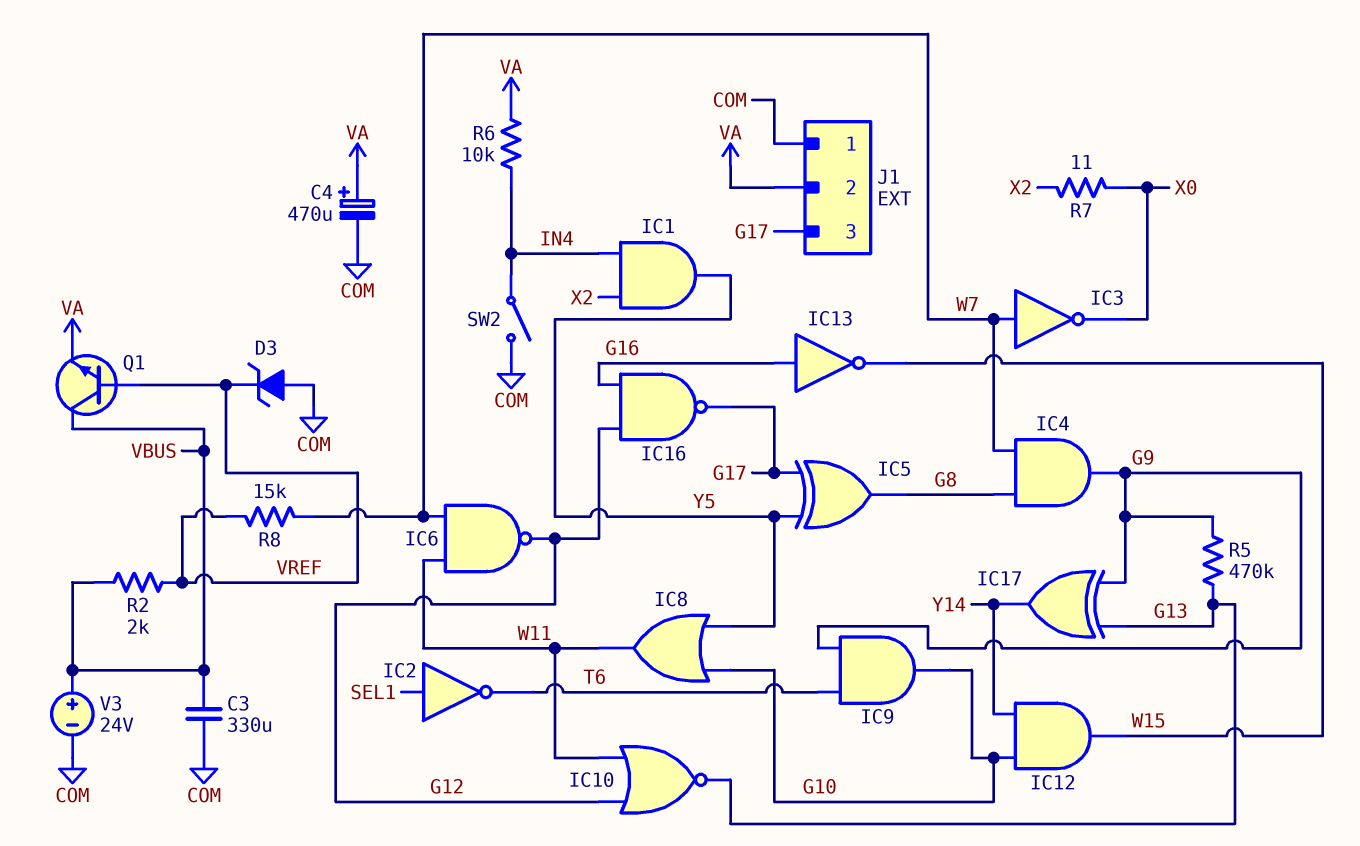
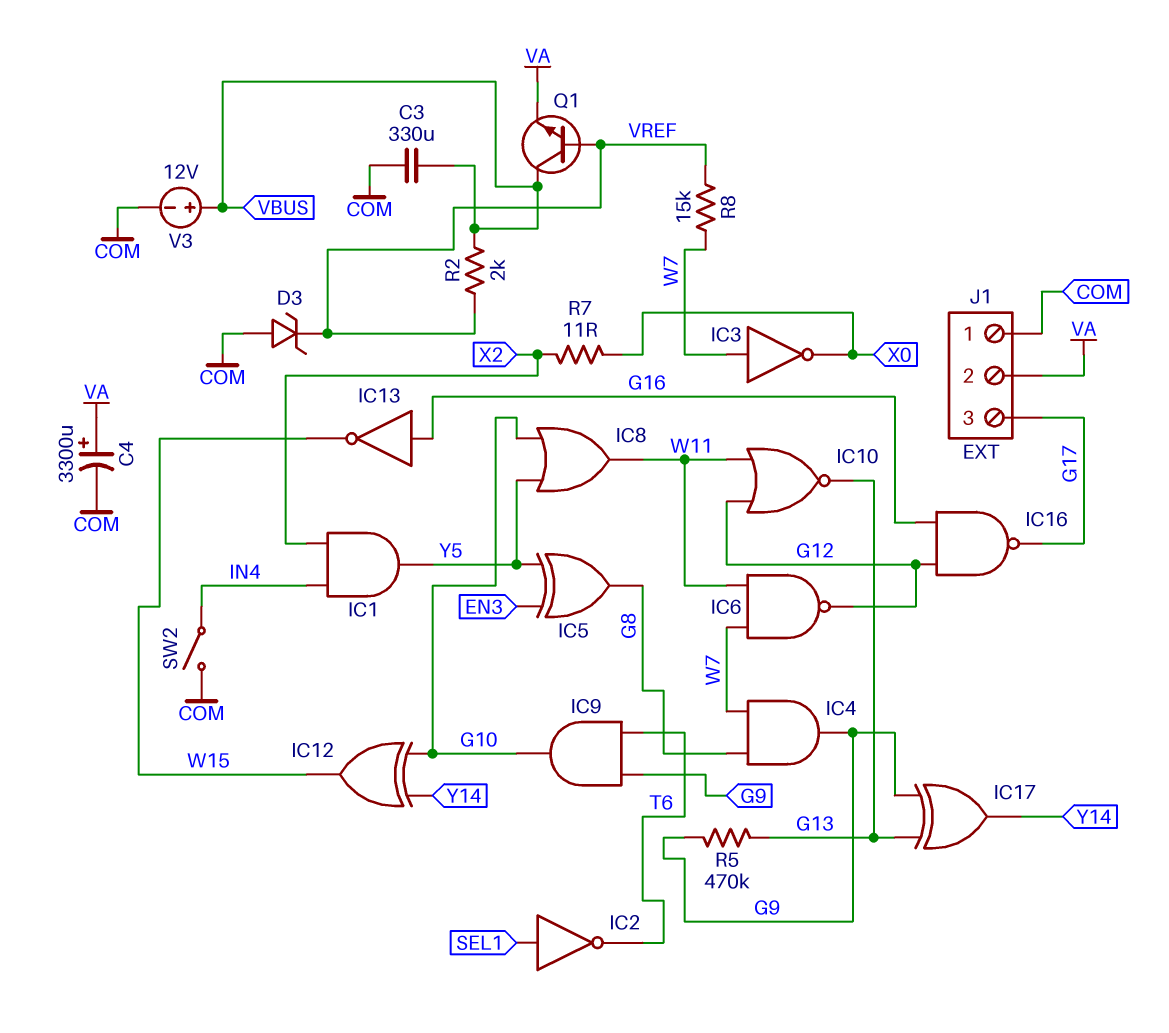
C4: 470uF (plus VA, minus COM) -> 3300uF (plus VA, minus COM)
IC5: XOR (in G17, in Y5, out G8) -> XOR (in EN3, in Y5, out G8)
IC12: AND (in G10, in Y14, out W15) -> XOR (in G10, in Y14, out W15)
R6: 10k (IN4, VA) -> none
V3: 24V (plus VBUS, minus COM) -> 12V (plus VBUS, minus COM)

